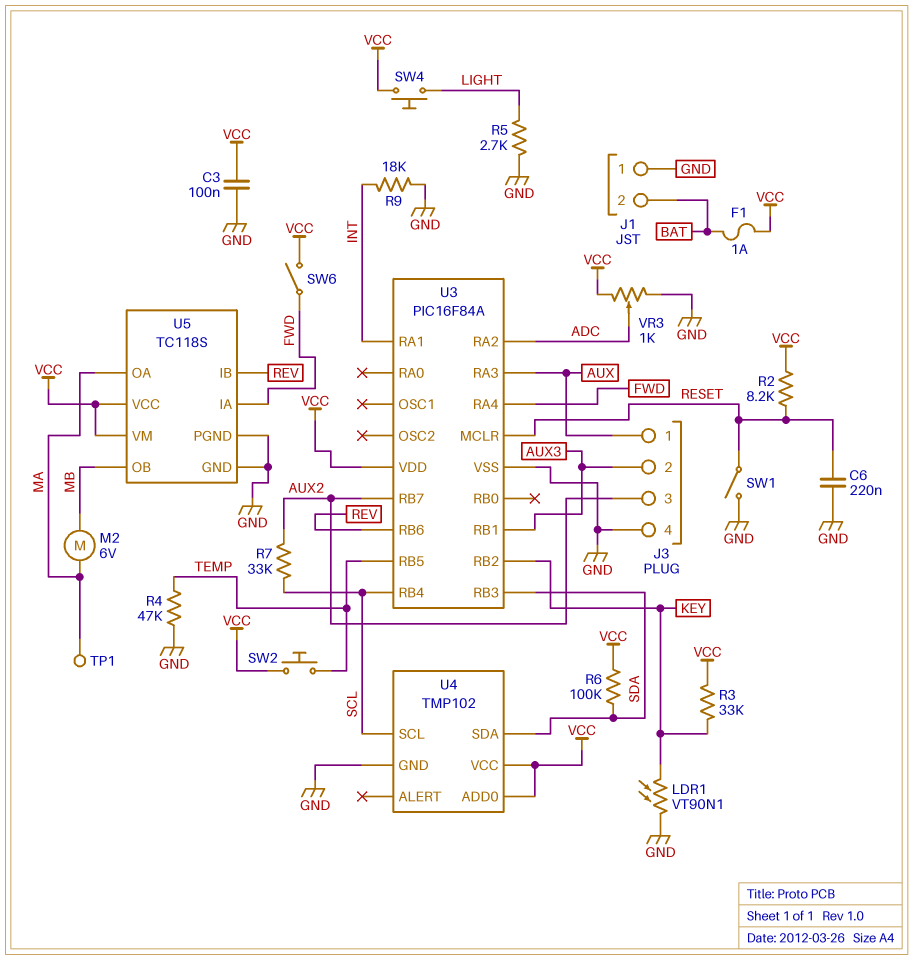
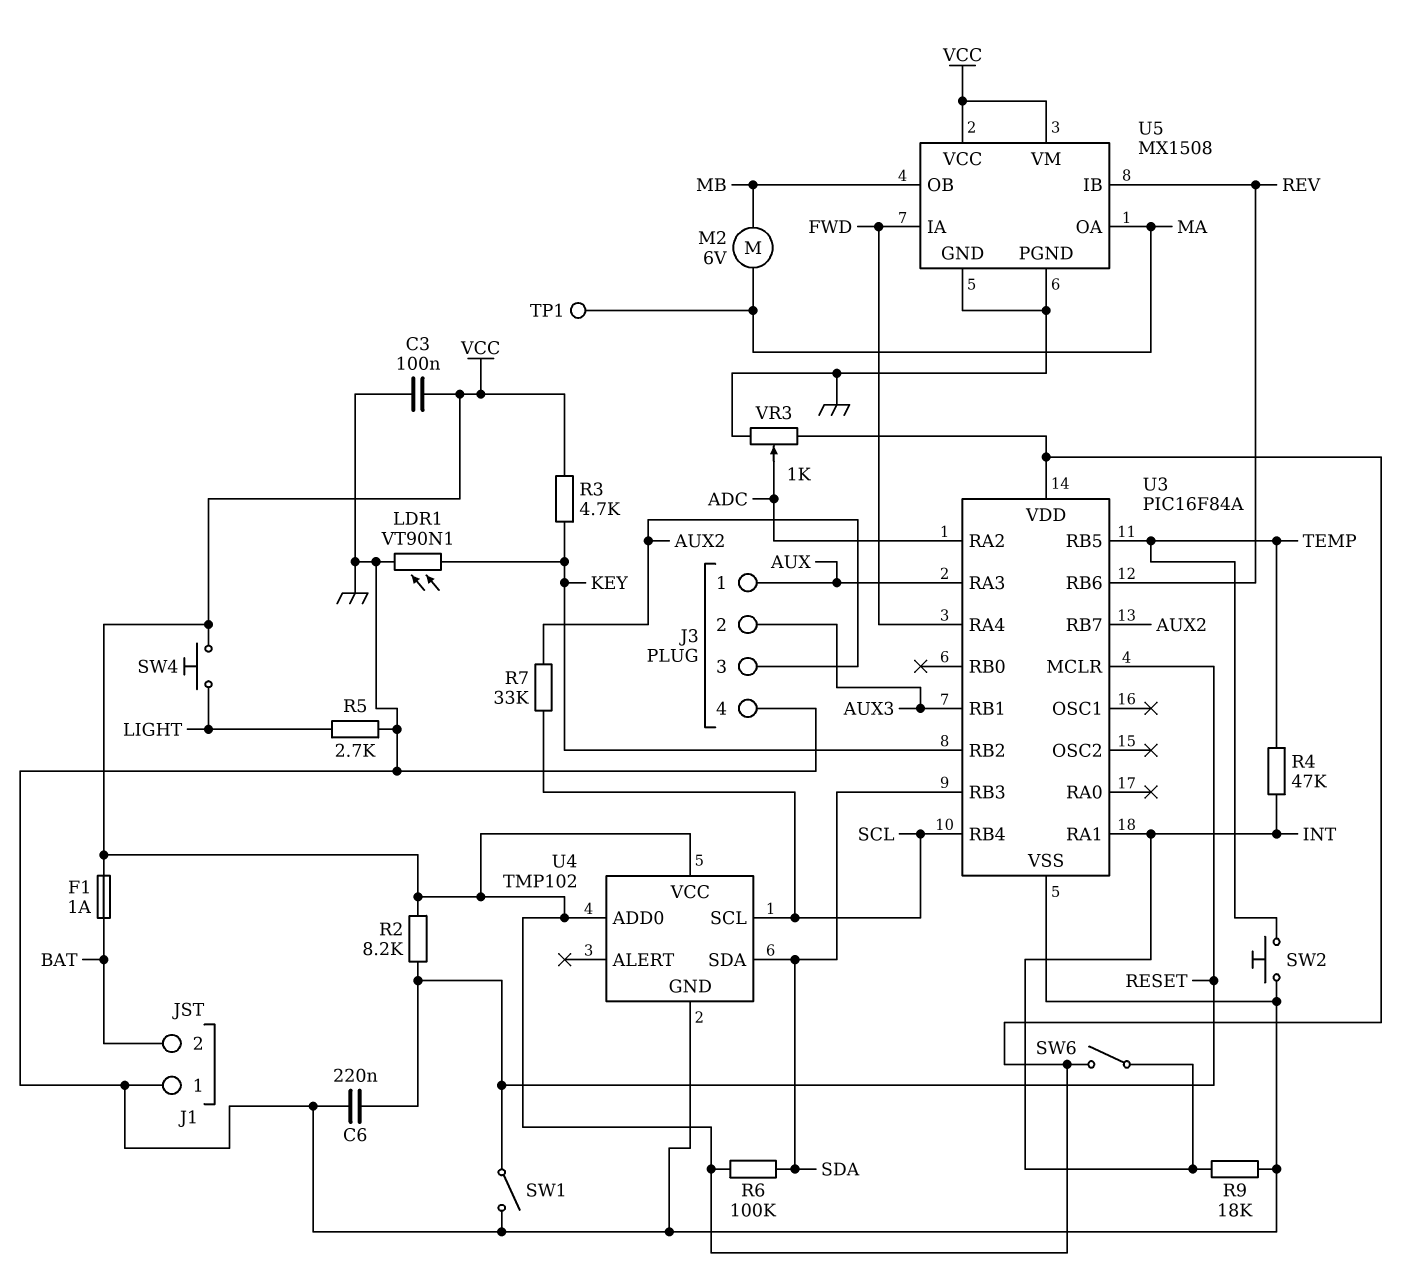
R3: 33k (KEY, VCC) -> 4.7k (KEY, VCC)
R4: 47k (GND, TEMP) -> 47k (INT, TEMP)
SW2: button (TEMP, VCC) -> button (GND, TEMP)
SW6: switch (FWD, VCC) -> switch (INT, VCC)
U5: TC118S -> MX1508

